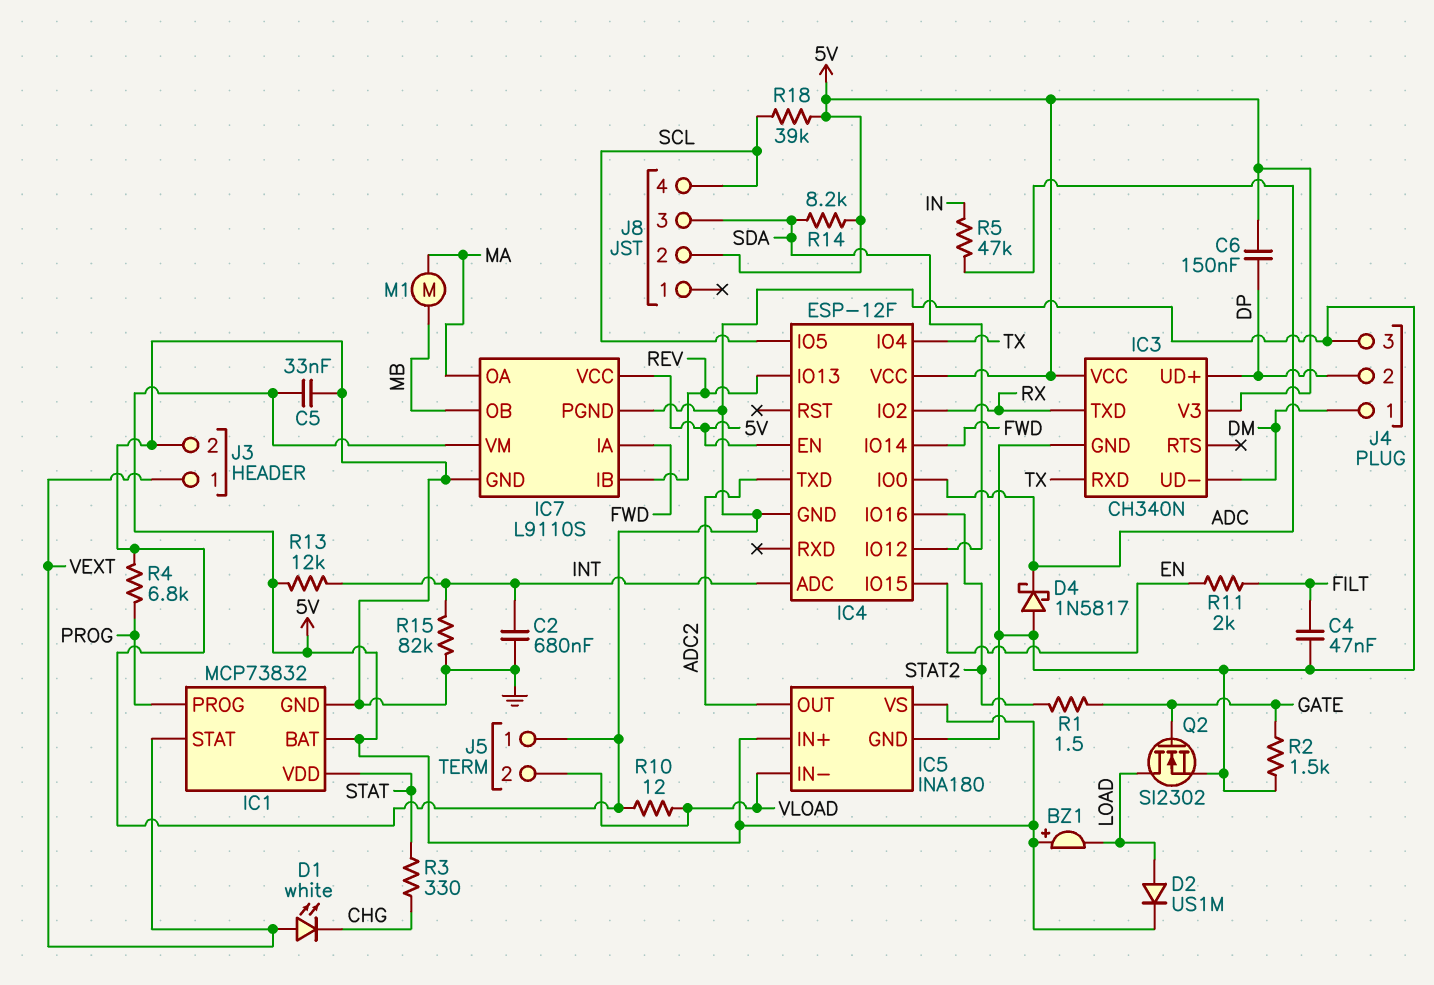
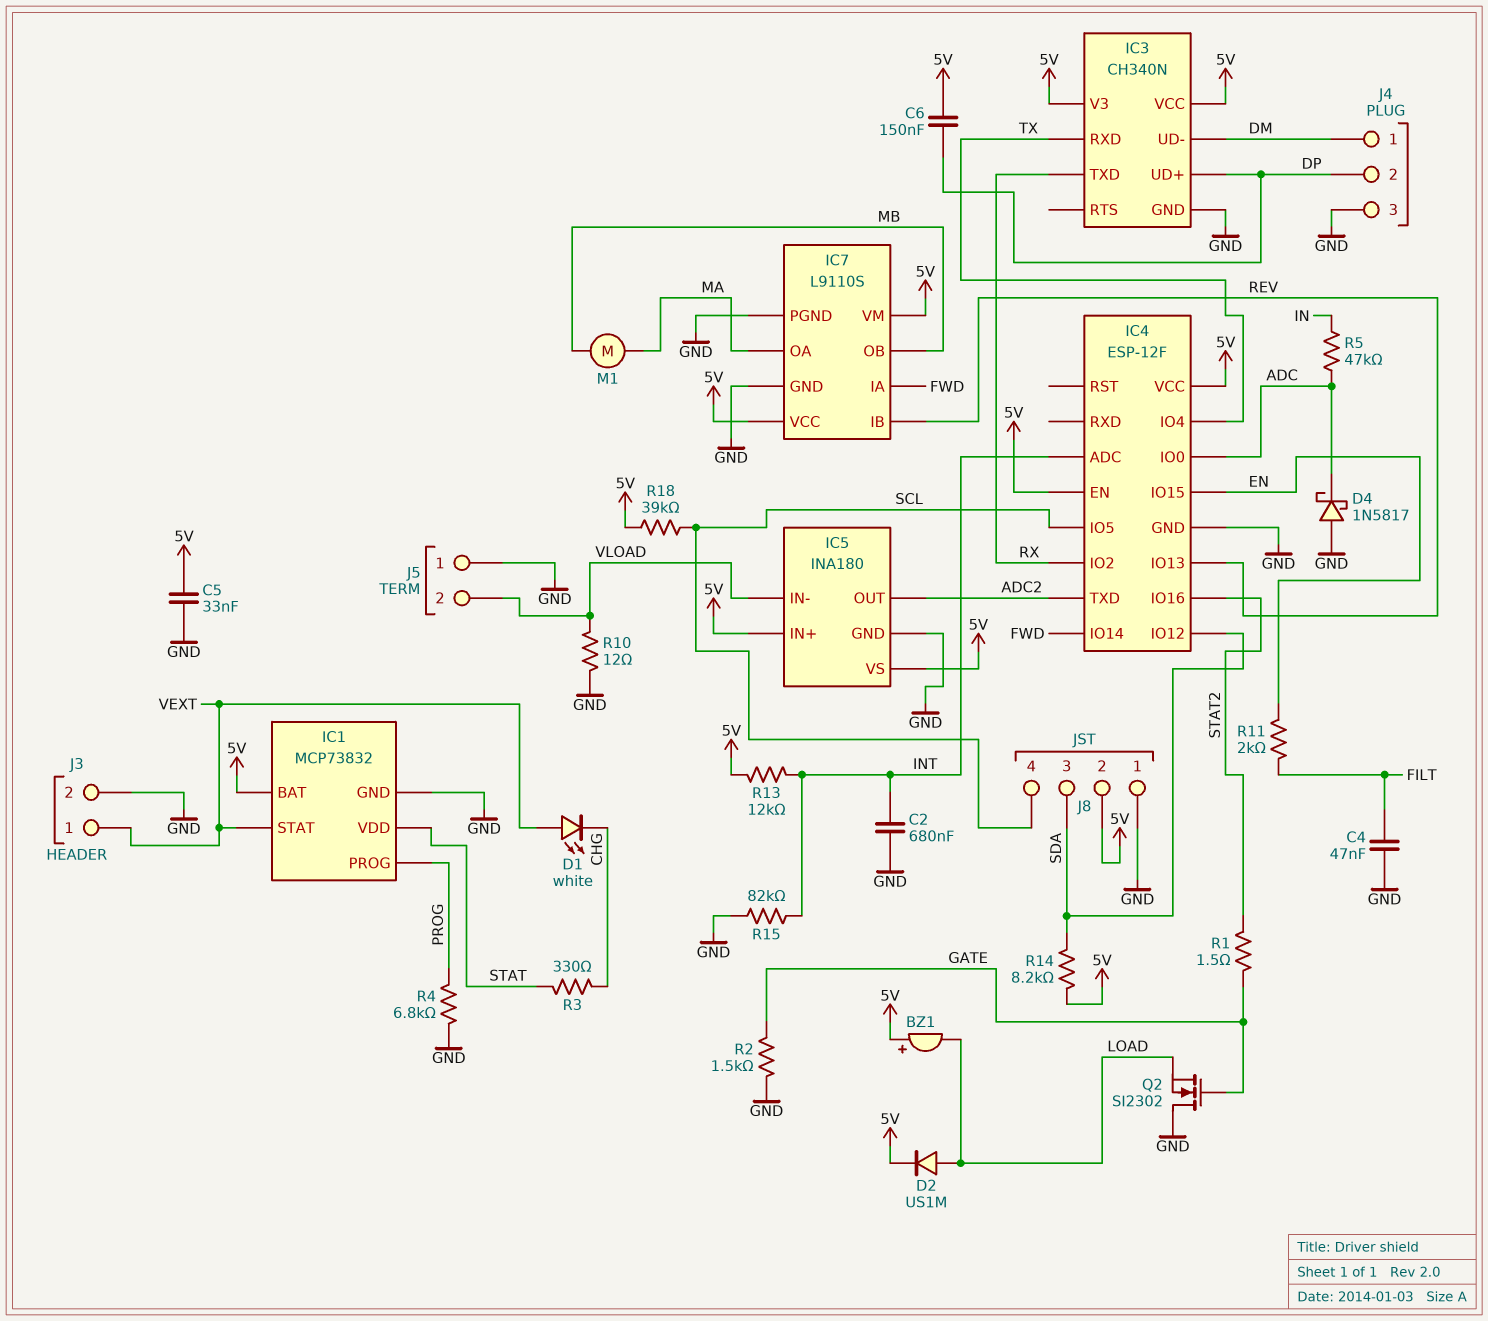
J8 pin 1: none -> GND
Q2: NMOS SI2302 (G GATE, D LOAD, S GND) -> NMOS SI2302 (G GATE, D GND, S LOAD)

